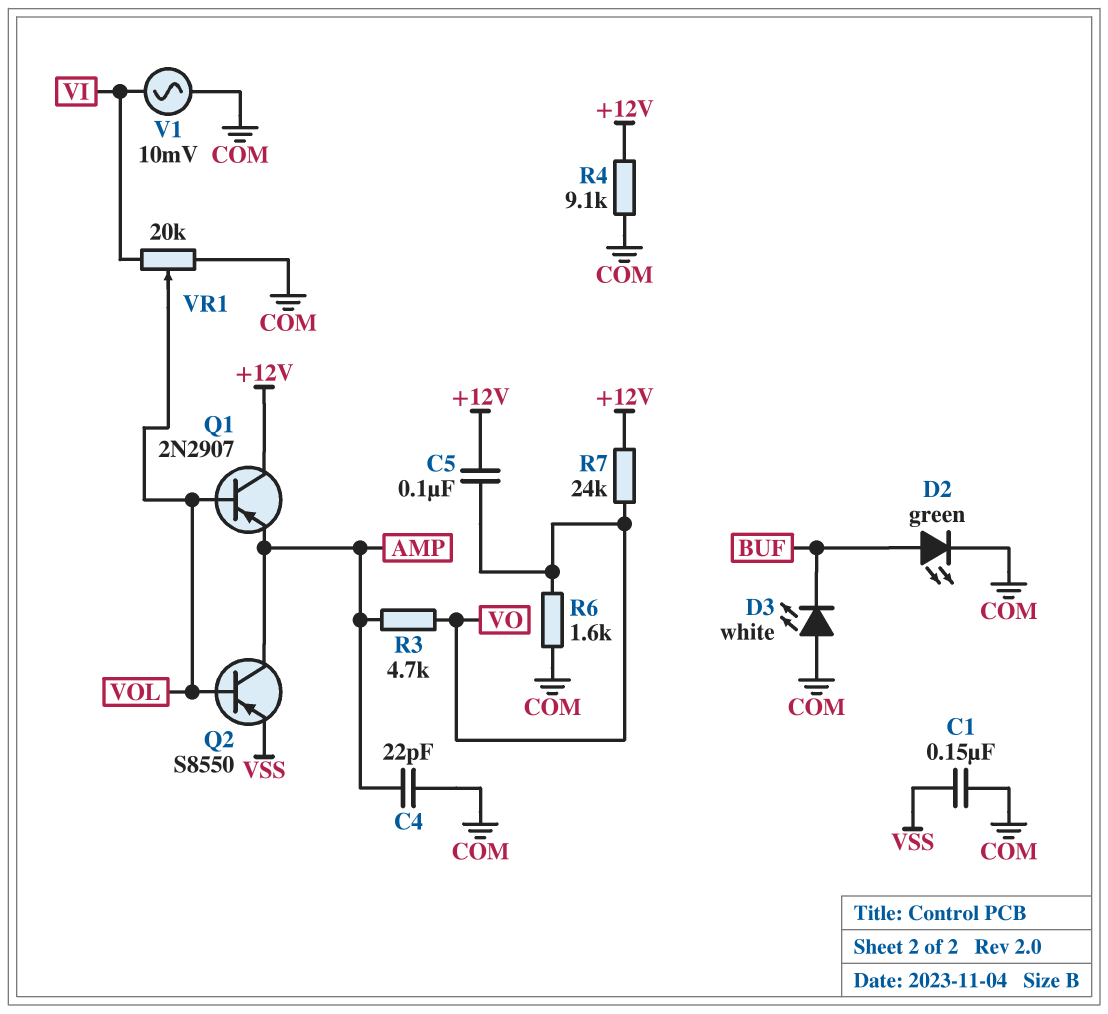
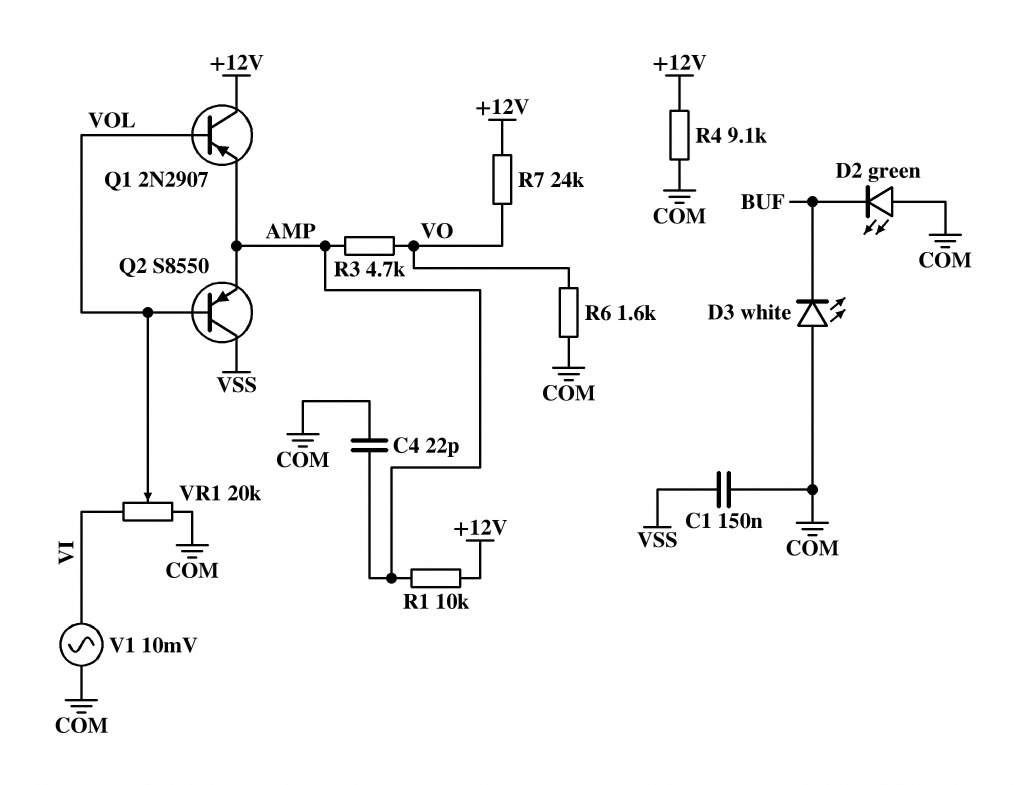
C5: 100nF (+12V, VO) -> none
D2: LED green (A BUF, K COM) -> LED green (A COM, K BUF)
Q2: PNP S8550 (B VOL, C AMP, E VSS) -> PNP S8550 (B VOL, C VSS, E AMP)
R1: none -> 10k (+12V, AMP)

